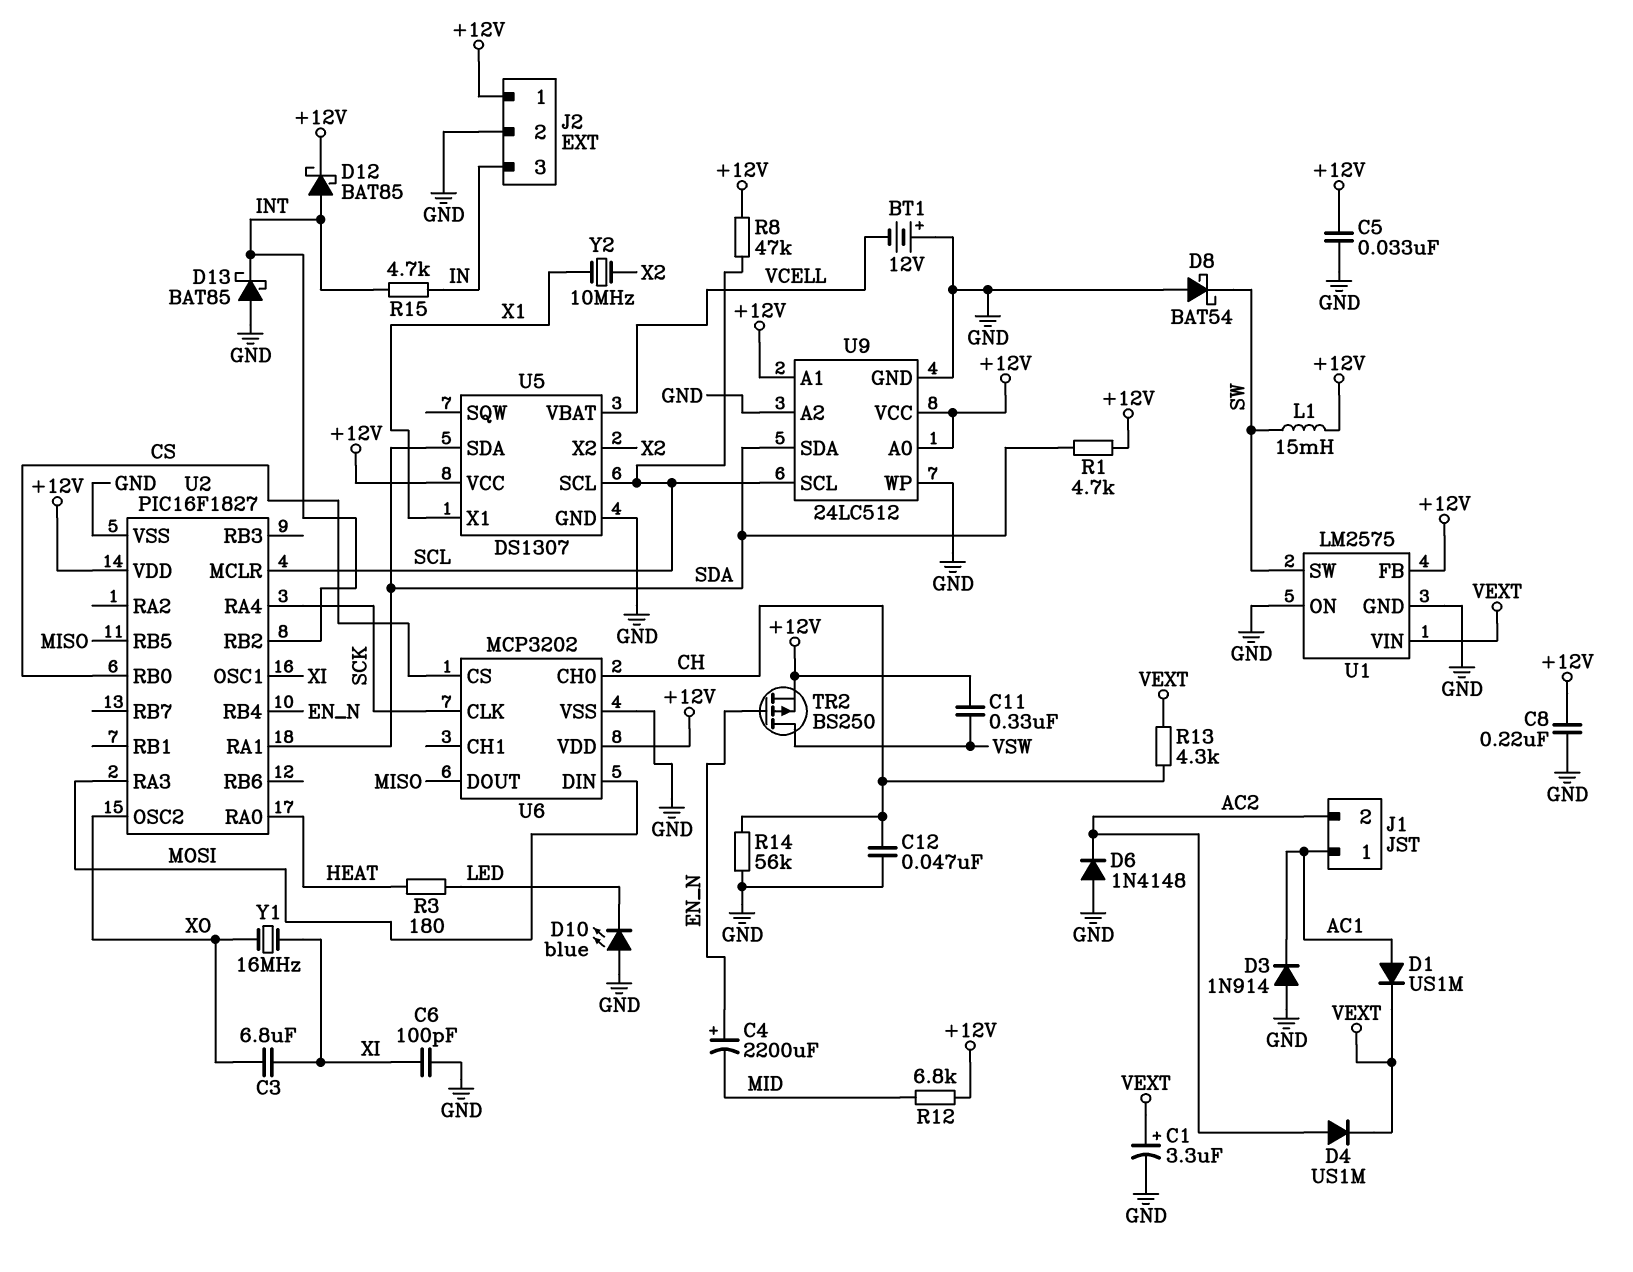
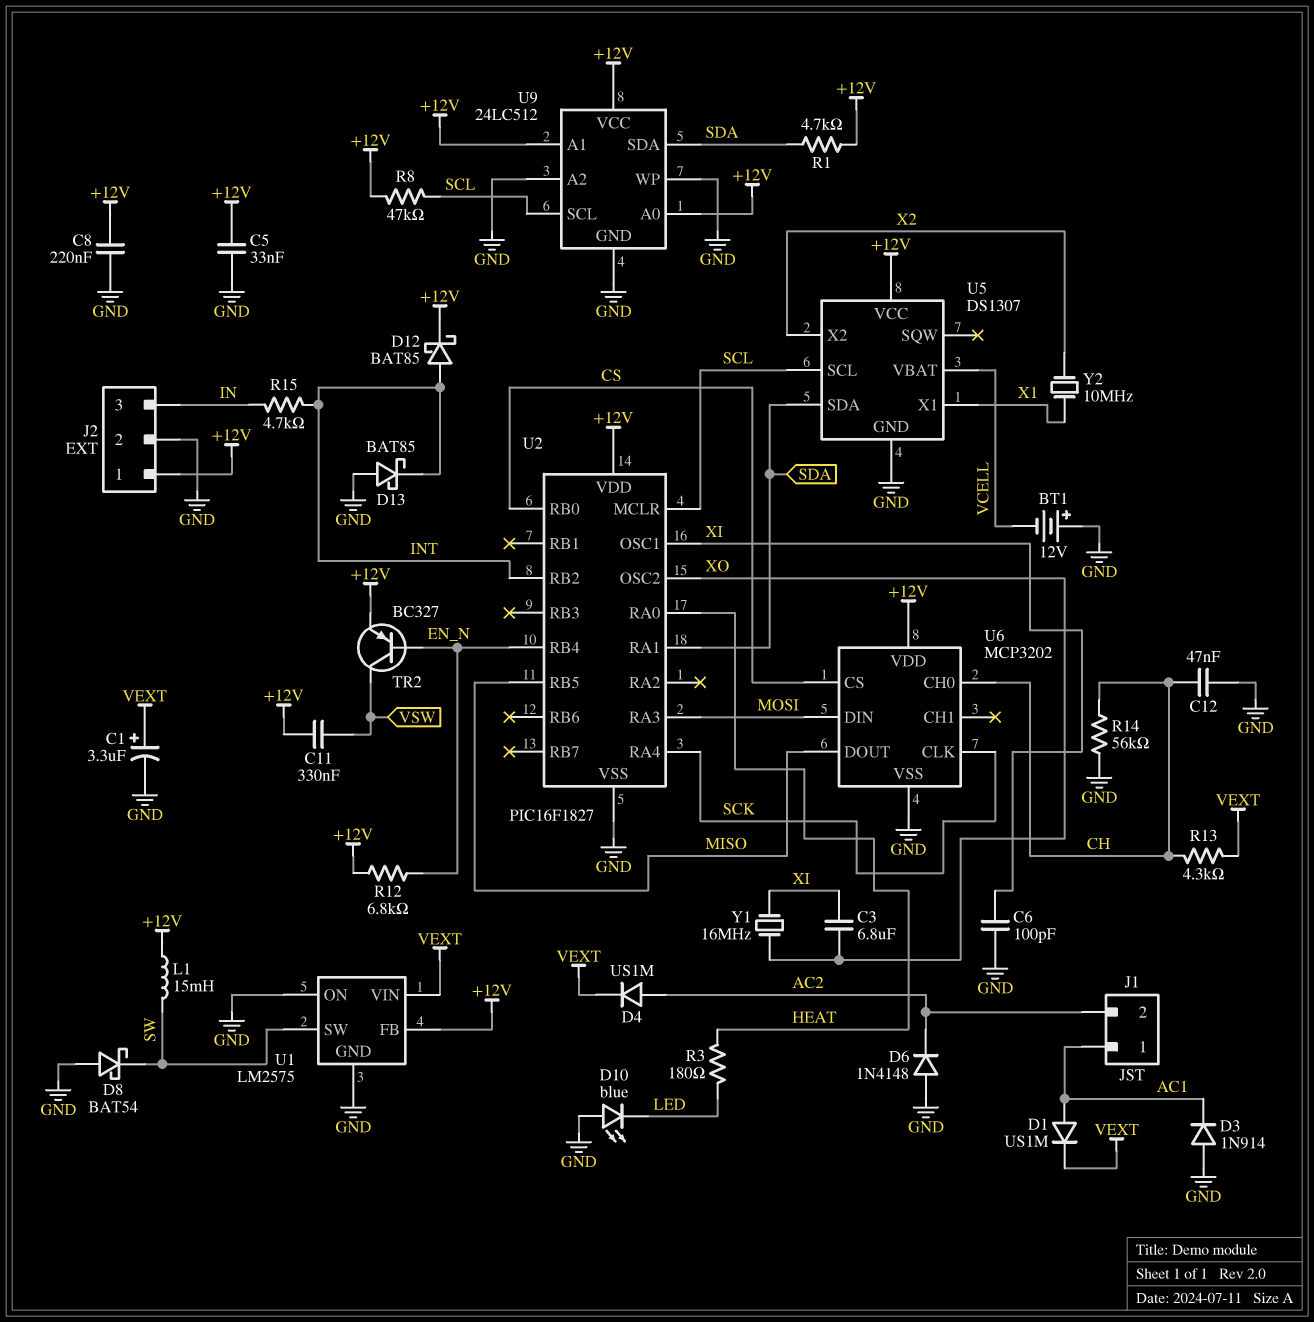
C4: 2200uF (plus EN_N, minus MID) -> none
R12: 6.8k (+12V, MID) -> 6.8k (+12V, EN_N)
TR2: PMOS BS250 (G EN_N, D VSW, S +12V) -> PNP BC327 (B EN_N, C VSW, E +12V)

